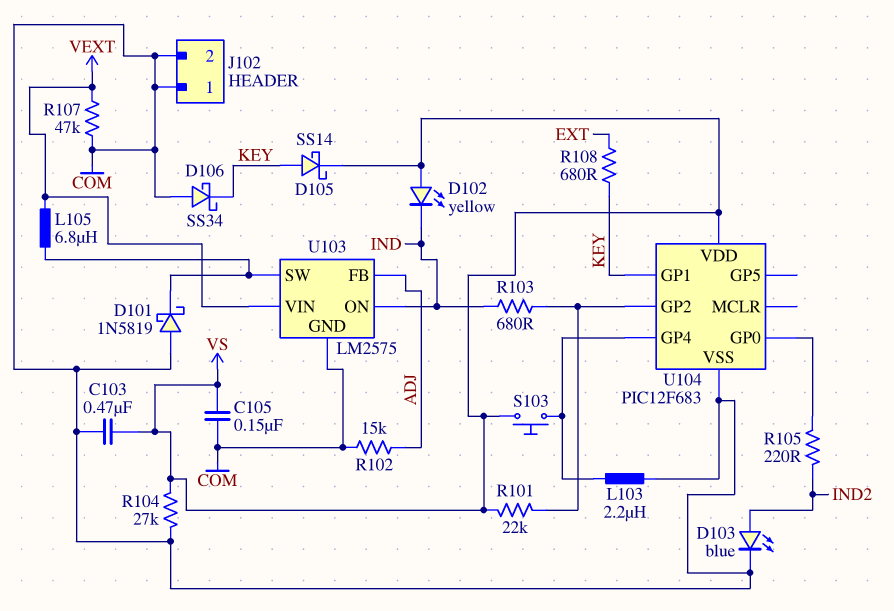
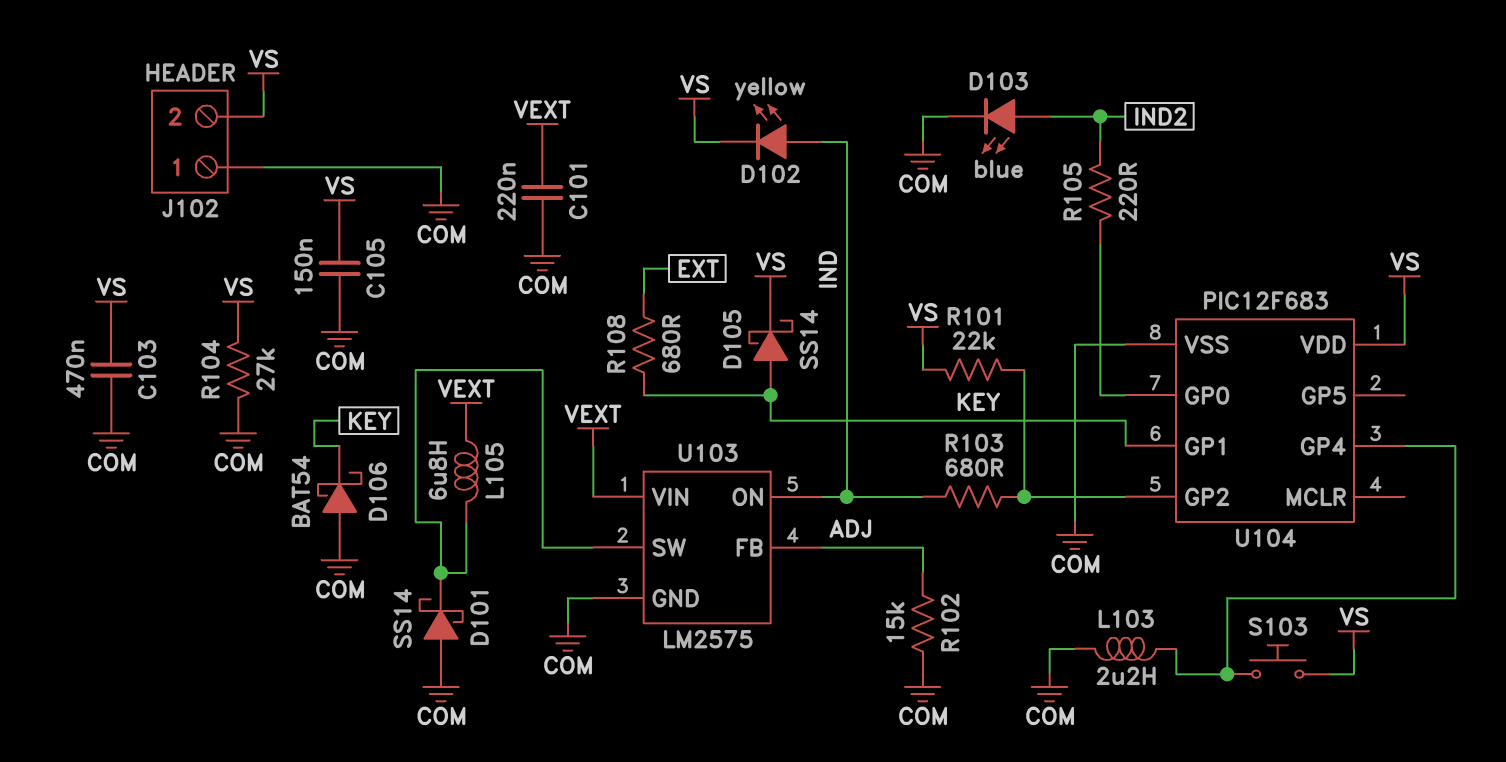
C101: none -> 220nF (COM, VEXT)
D101: schottky 1N5819 (A COM, K U103/SW) -> schottky SS14 (A COM, K U103/SW)
D102: LED yellow (A VS, K IND) -> LED yellow (A IND, K VS)
D106: schottky SS34 (A COM, K KEY) -> schottky BAT54 (A COM, K KEY)
J102 pin 2: COM -> VS
R107: 47k (COM, VEXT) -> none

